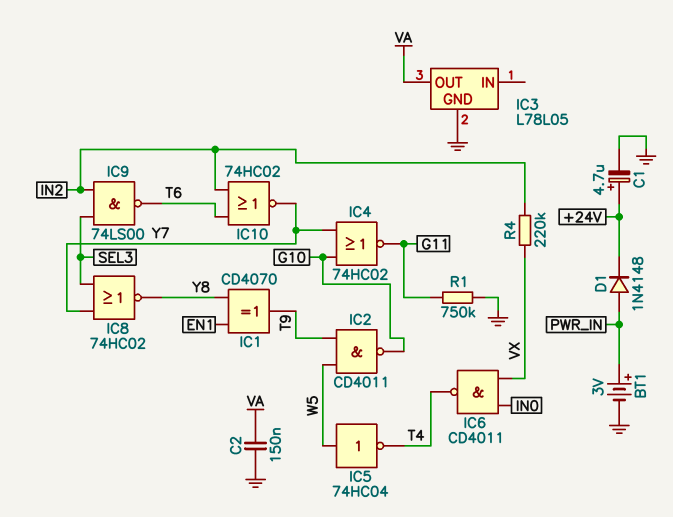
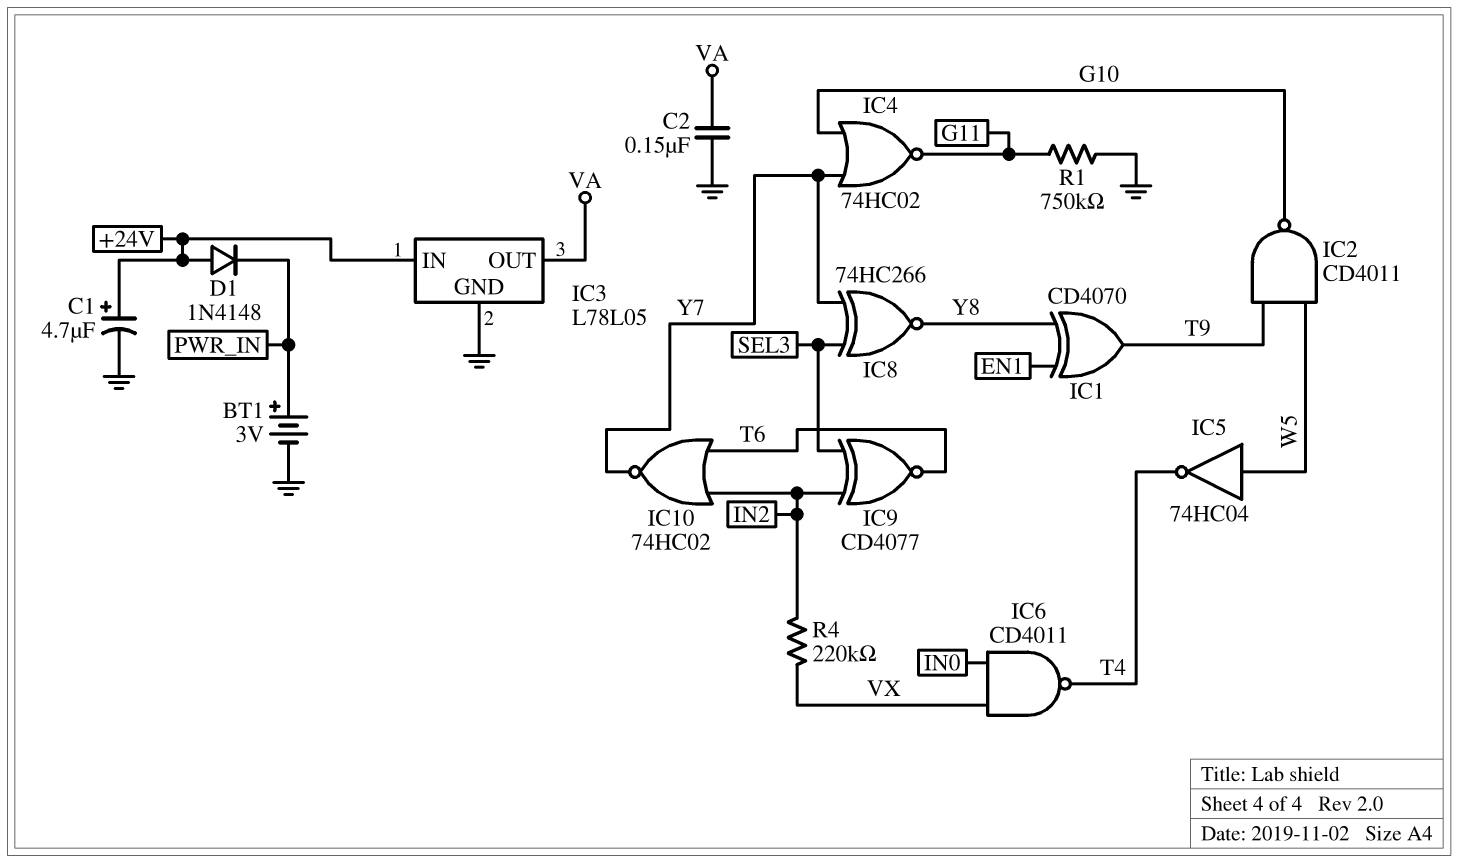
D1: diode 1N4148 (A PWR_IN, K +24V) -> diode 1N4148 (A +24V, K PWR_IN)
IC3 pin IN: none -> +24V
IC8: NOR 74HC02 (in SEL3, in Y7, out Y8) -> XNOR 74HC266 (in SEL3, in Y7, out Y8)
IC9: NAND 74LS00 (in IN2, in SEL3, out T6) -> XNOR CD4077 (in IN2, in SEL3, out T6)

